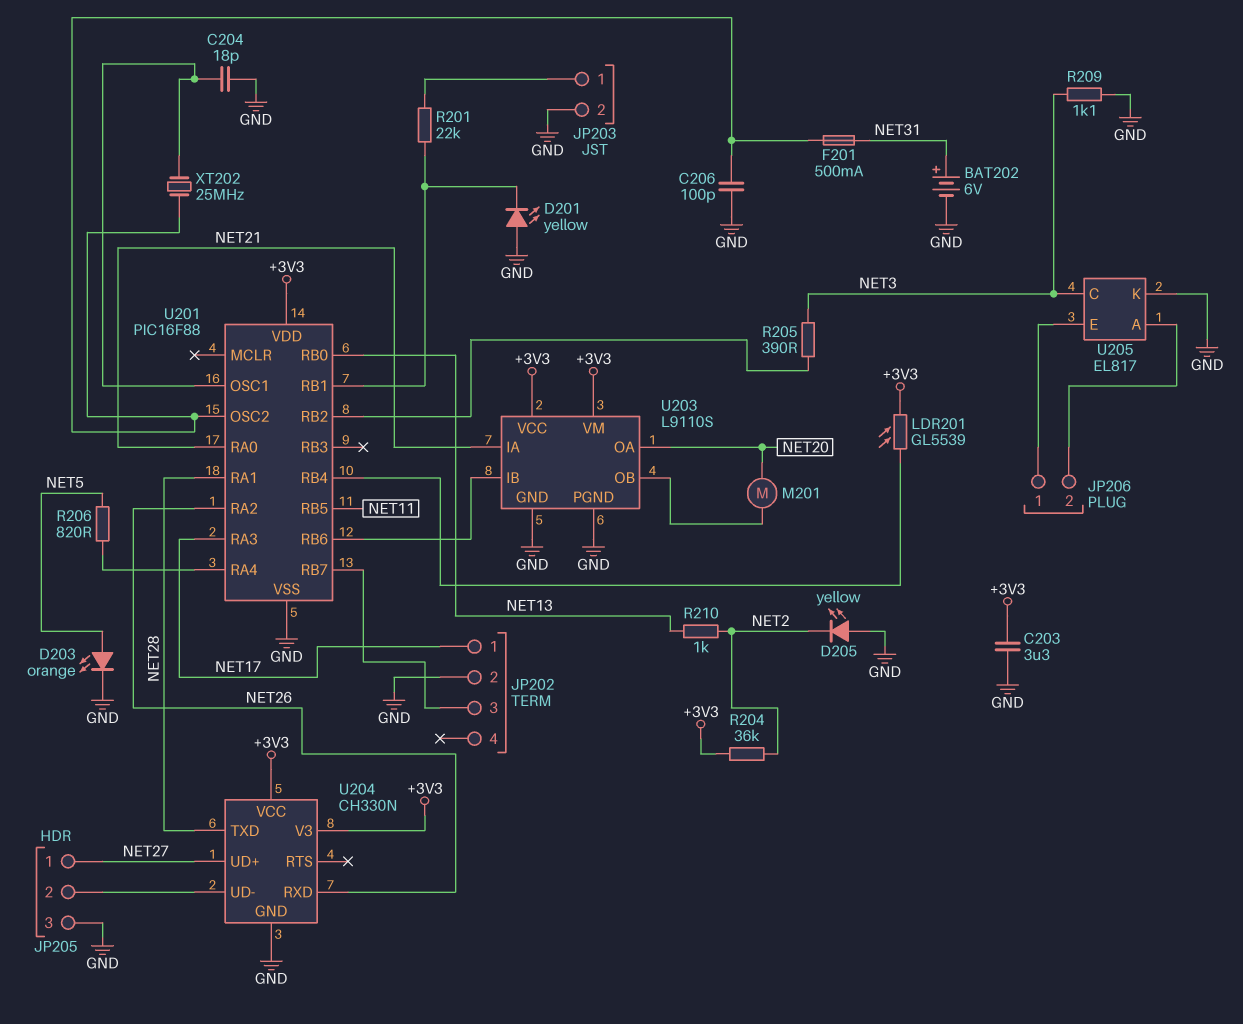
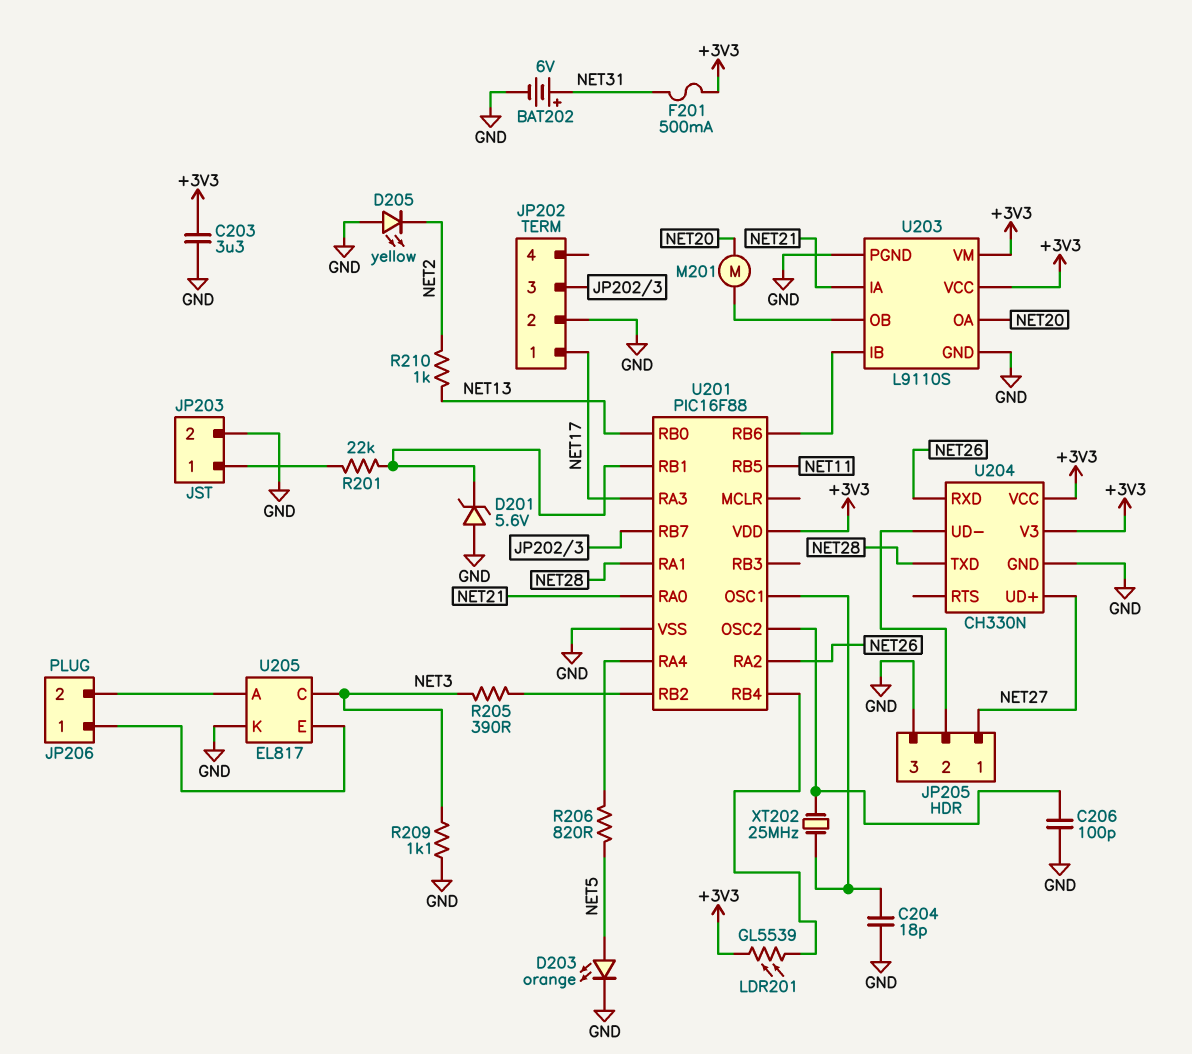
D201: LED yellow (A GND, K U201/RB1) -> zener 5.6V (A GND, K U201/RB1)
F201: 500mA (NET31, U201/OSC2) -> 500mA (+3V3, NET31)
R204: 36k (+3V3, NET2) -> none

